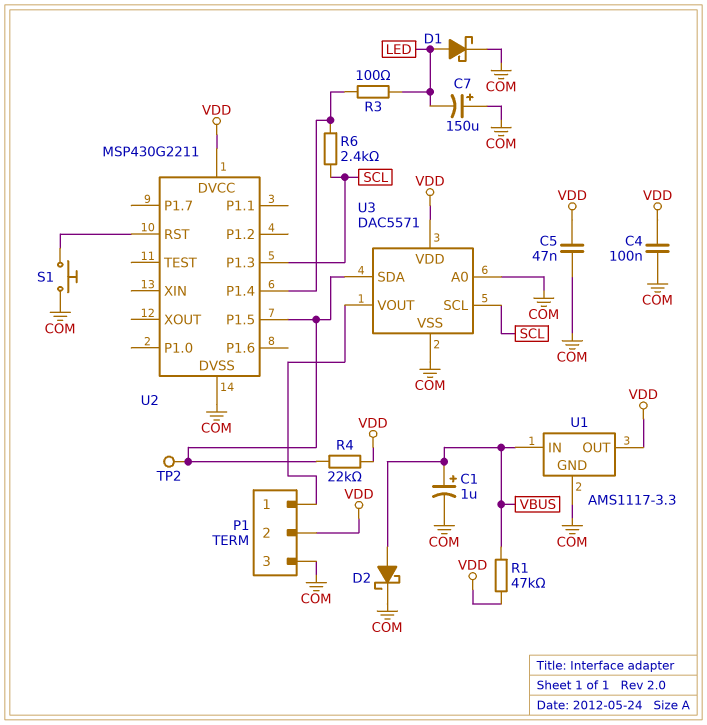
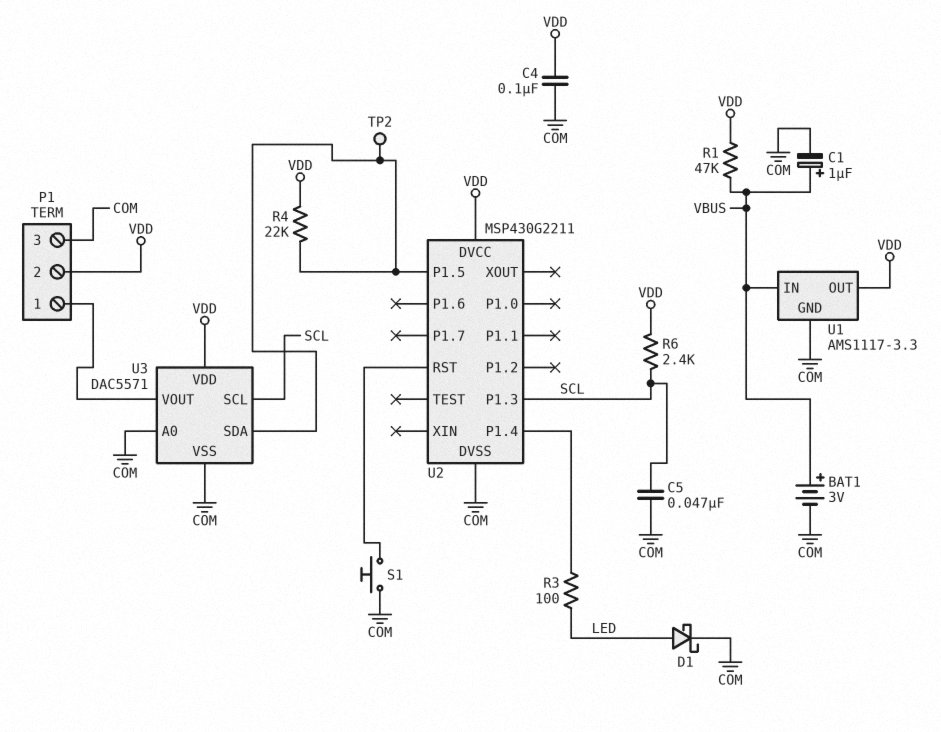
BAT1: none -> 3V (plus VBUS, minus COM)
C5: 47nF (COM, VDD) -> 47nF (COM, SCL)
C7: 150uF (plus COM, minus LED) -> none
D2: schottky (A VBUS, K COM) -> none
R6: 2.4k (SCL, U2/P1.4) -> 2.4k (SCL, VDD)

